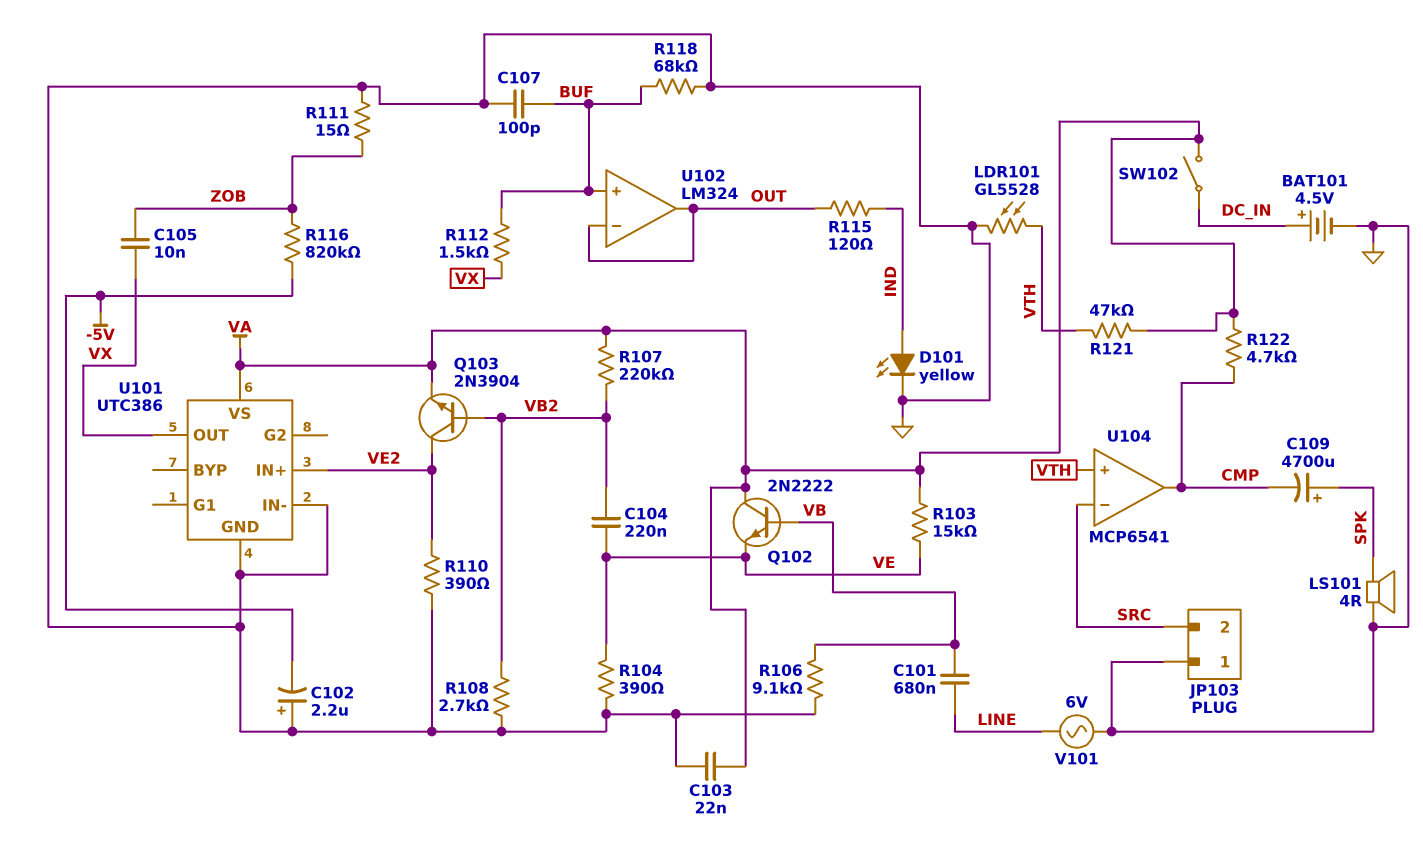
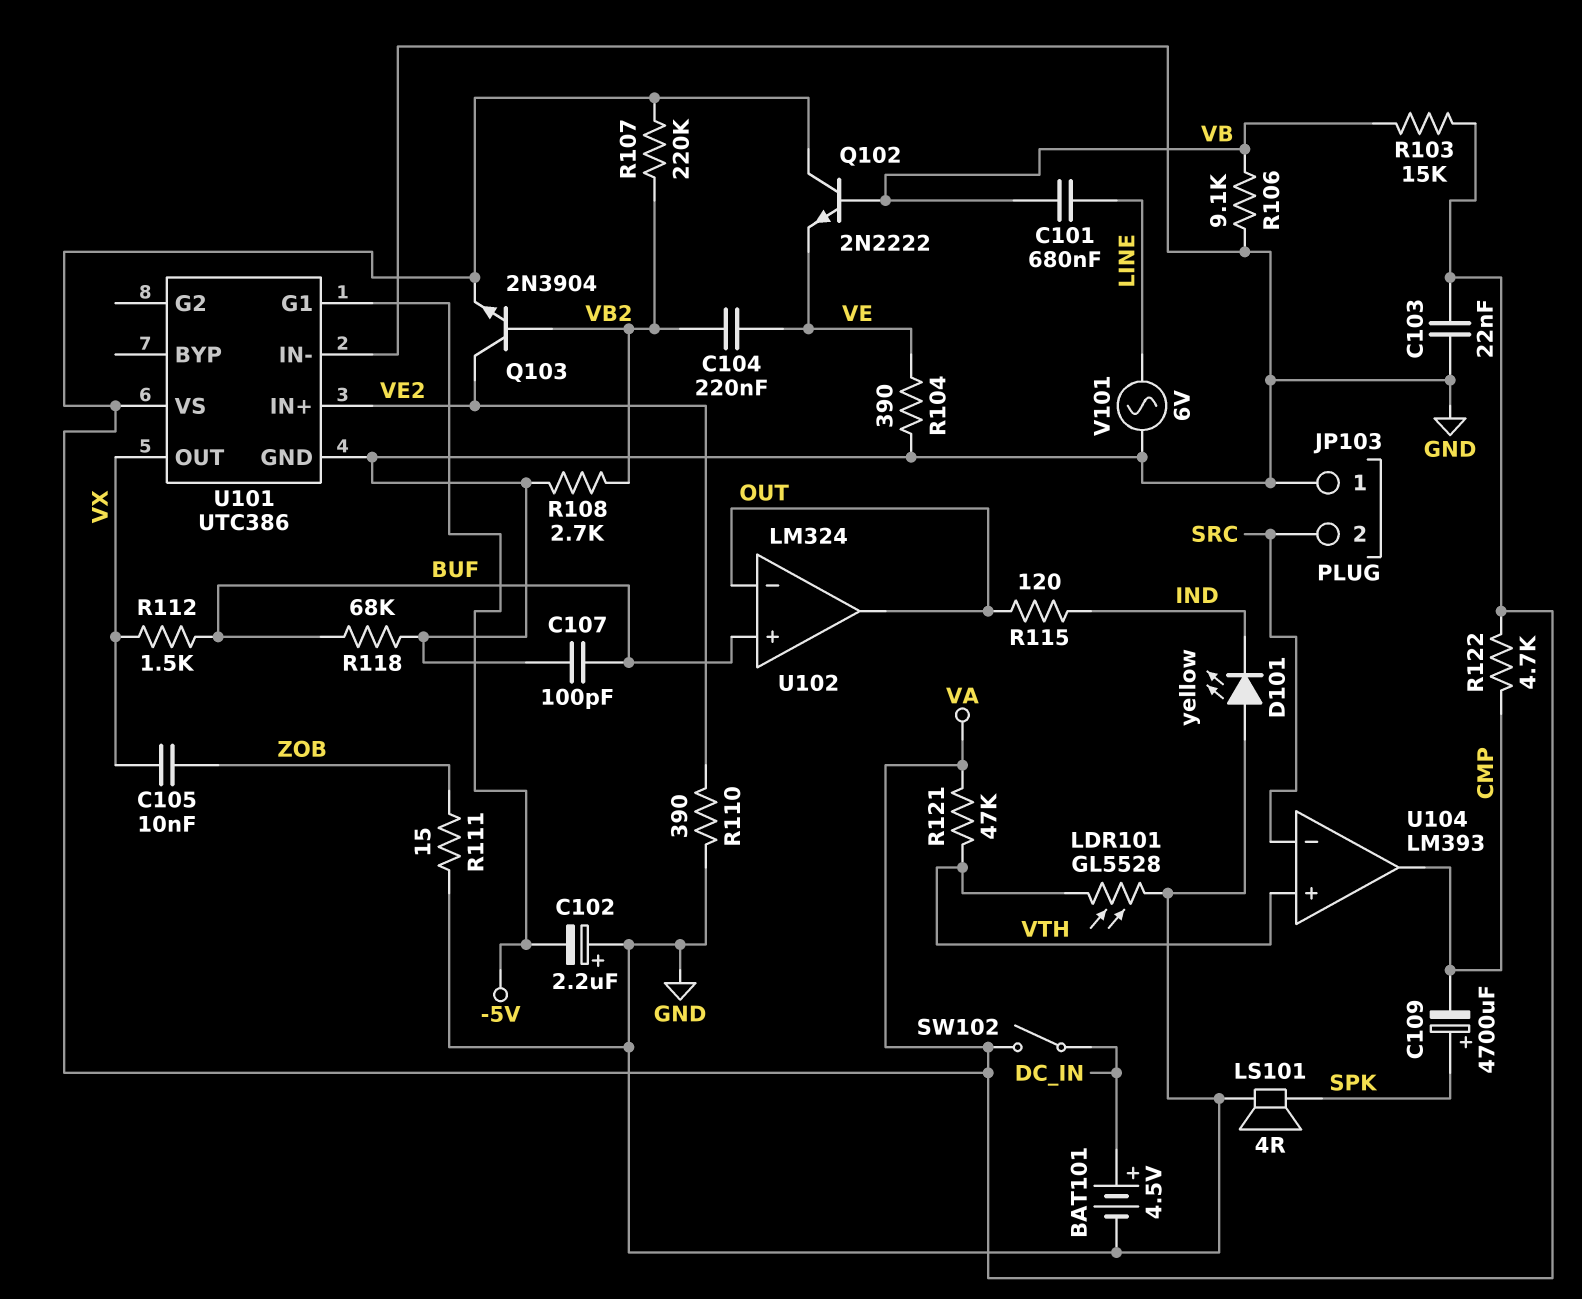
D101: LED yellow (A IND, K GND) -> LED yellow (A GND, K IND)
R103: 15k (VA, VE) -> 15k (VA, VB)
R116: 820k (-5V, ZOB) -> none
U101 pin G1: none -> -5V
U104: MCP6541 -> LM393

